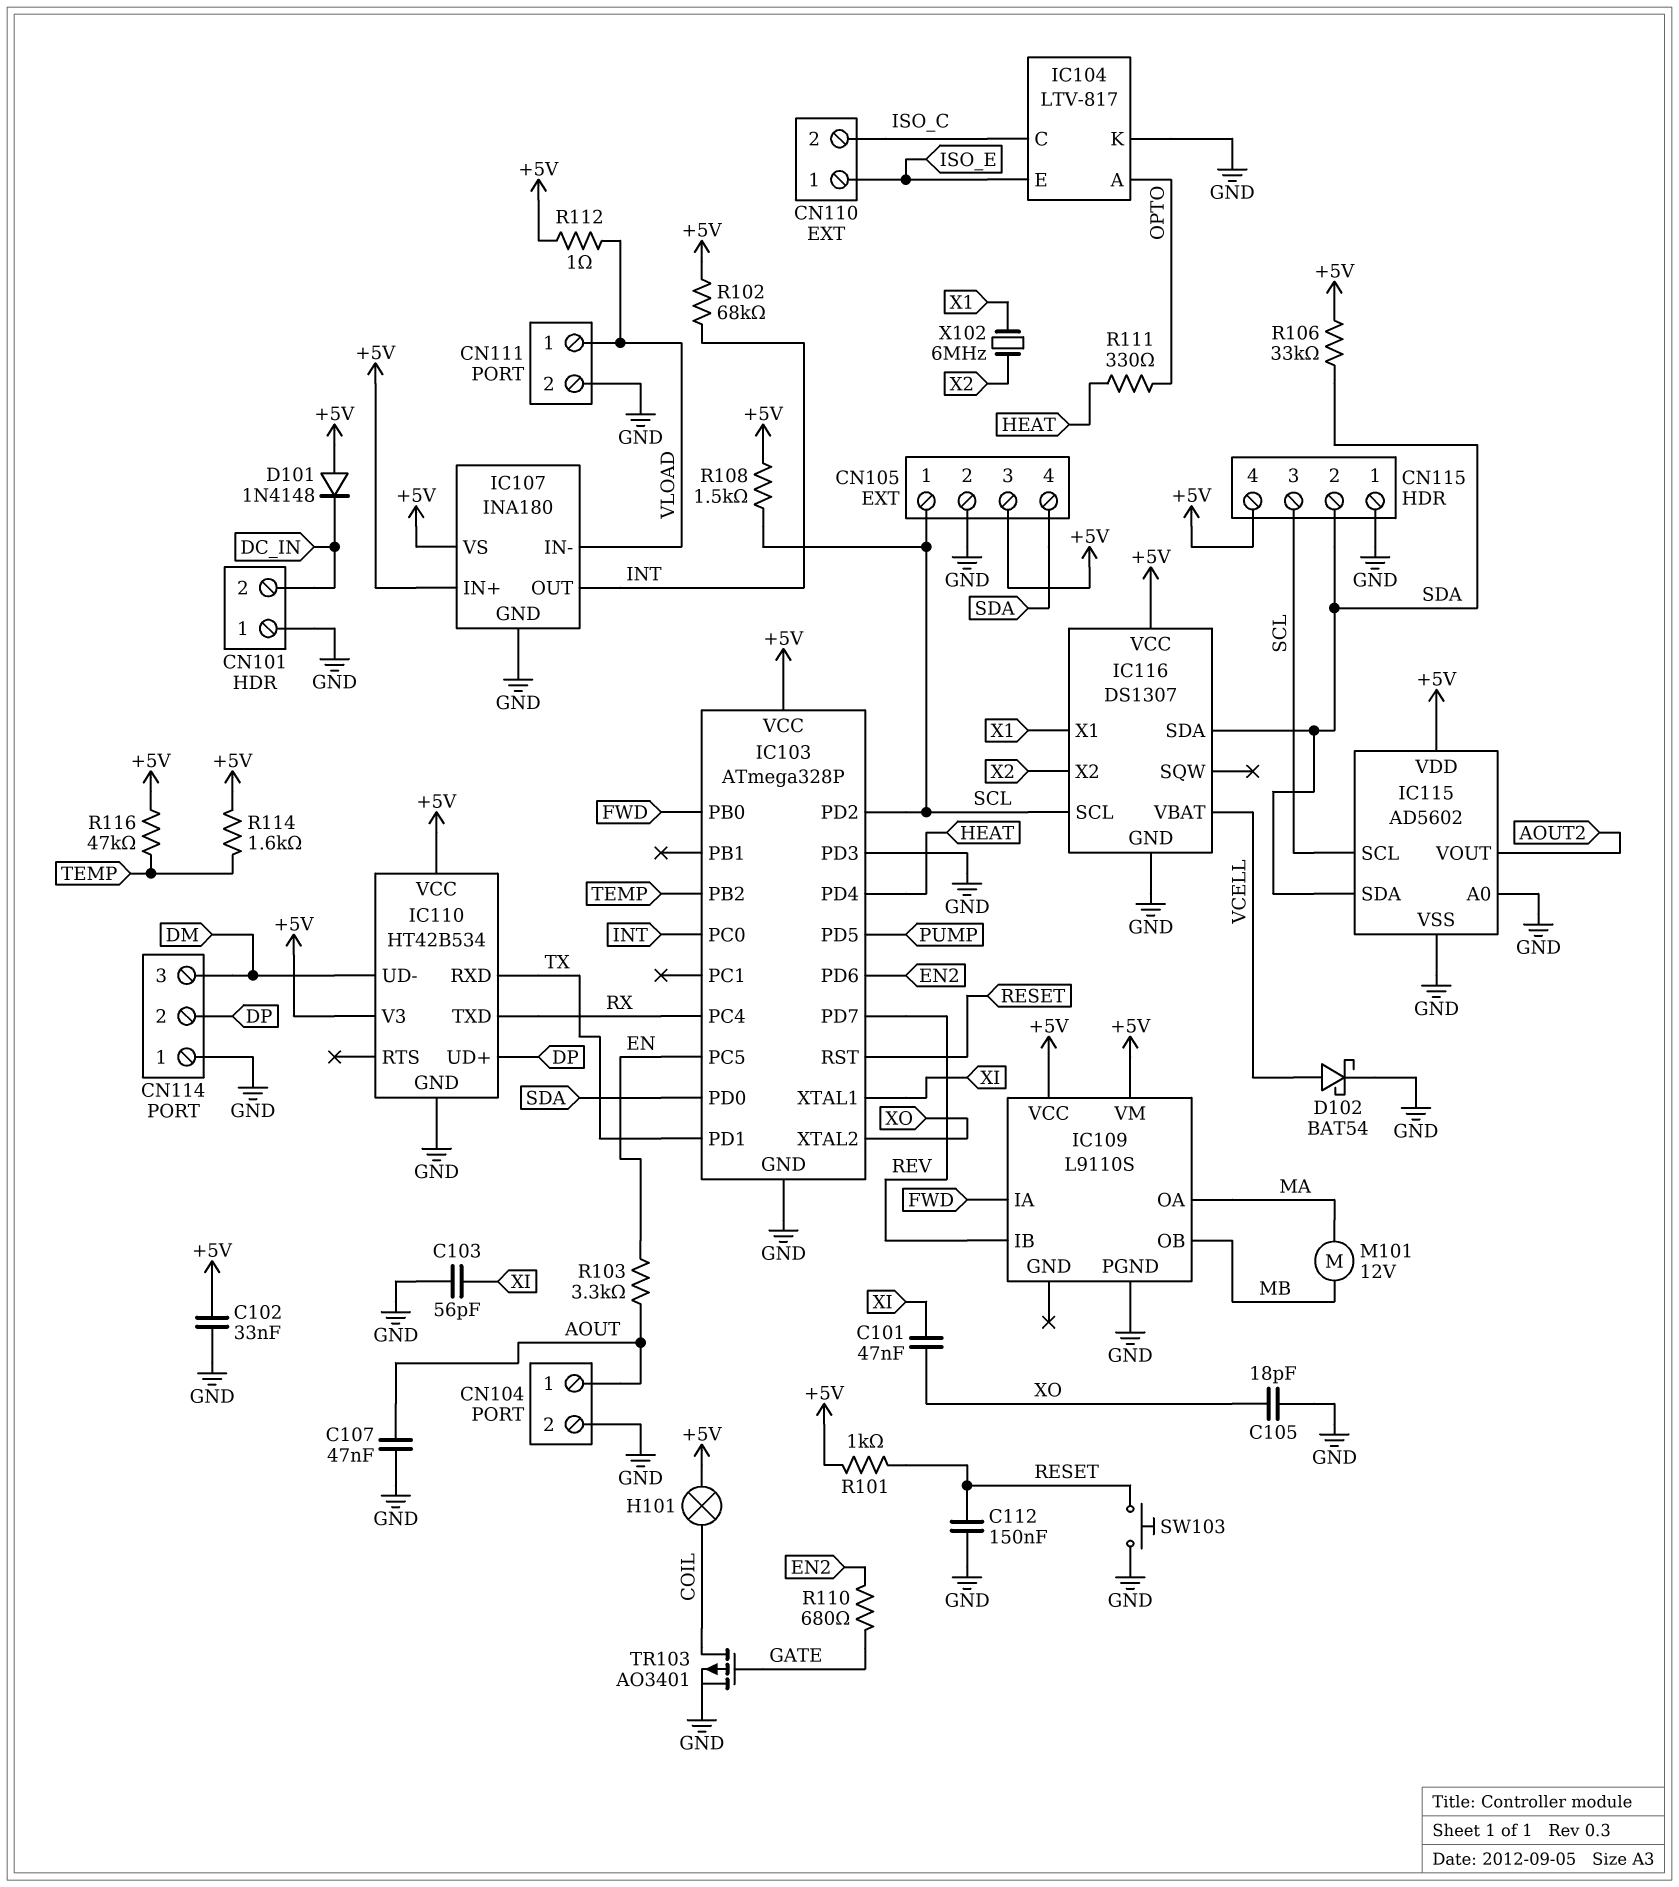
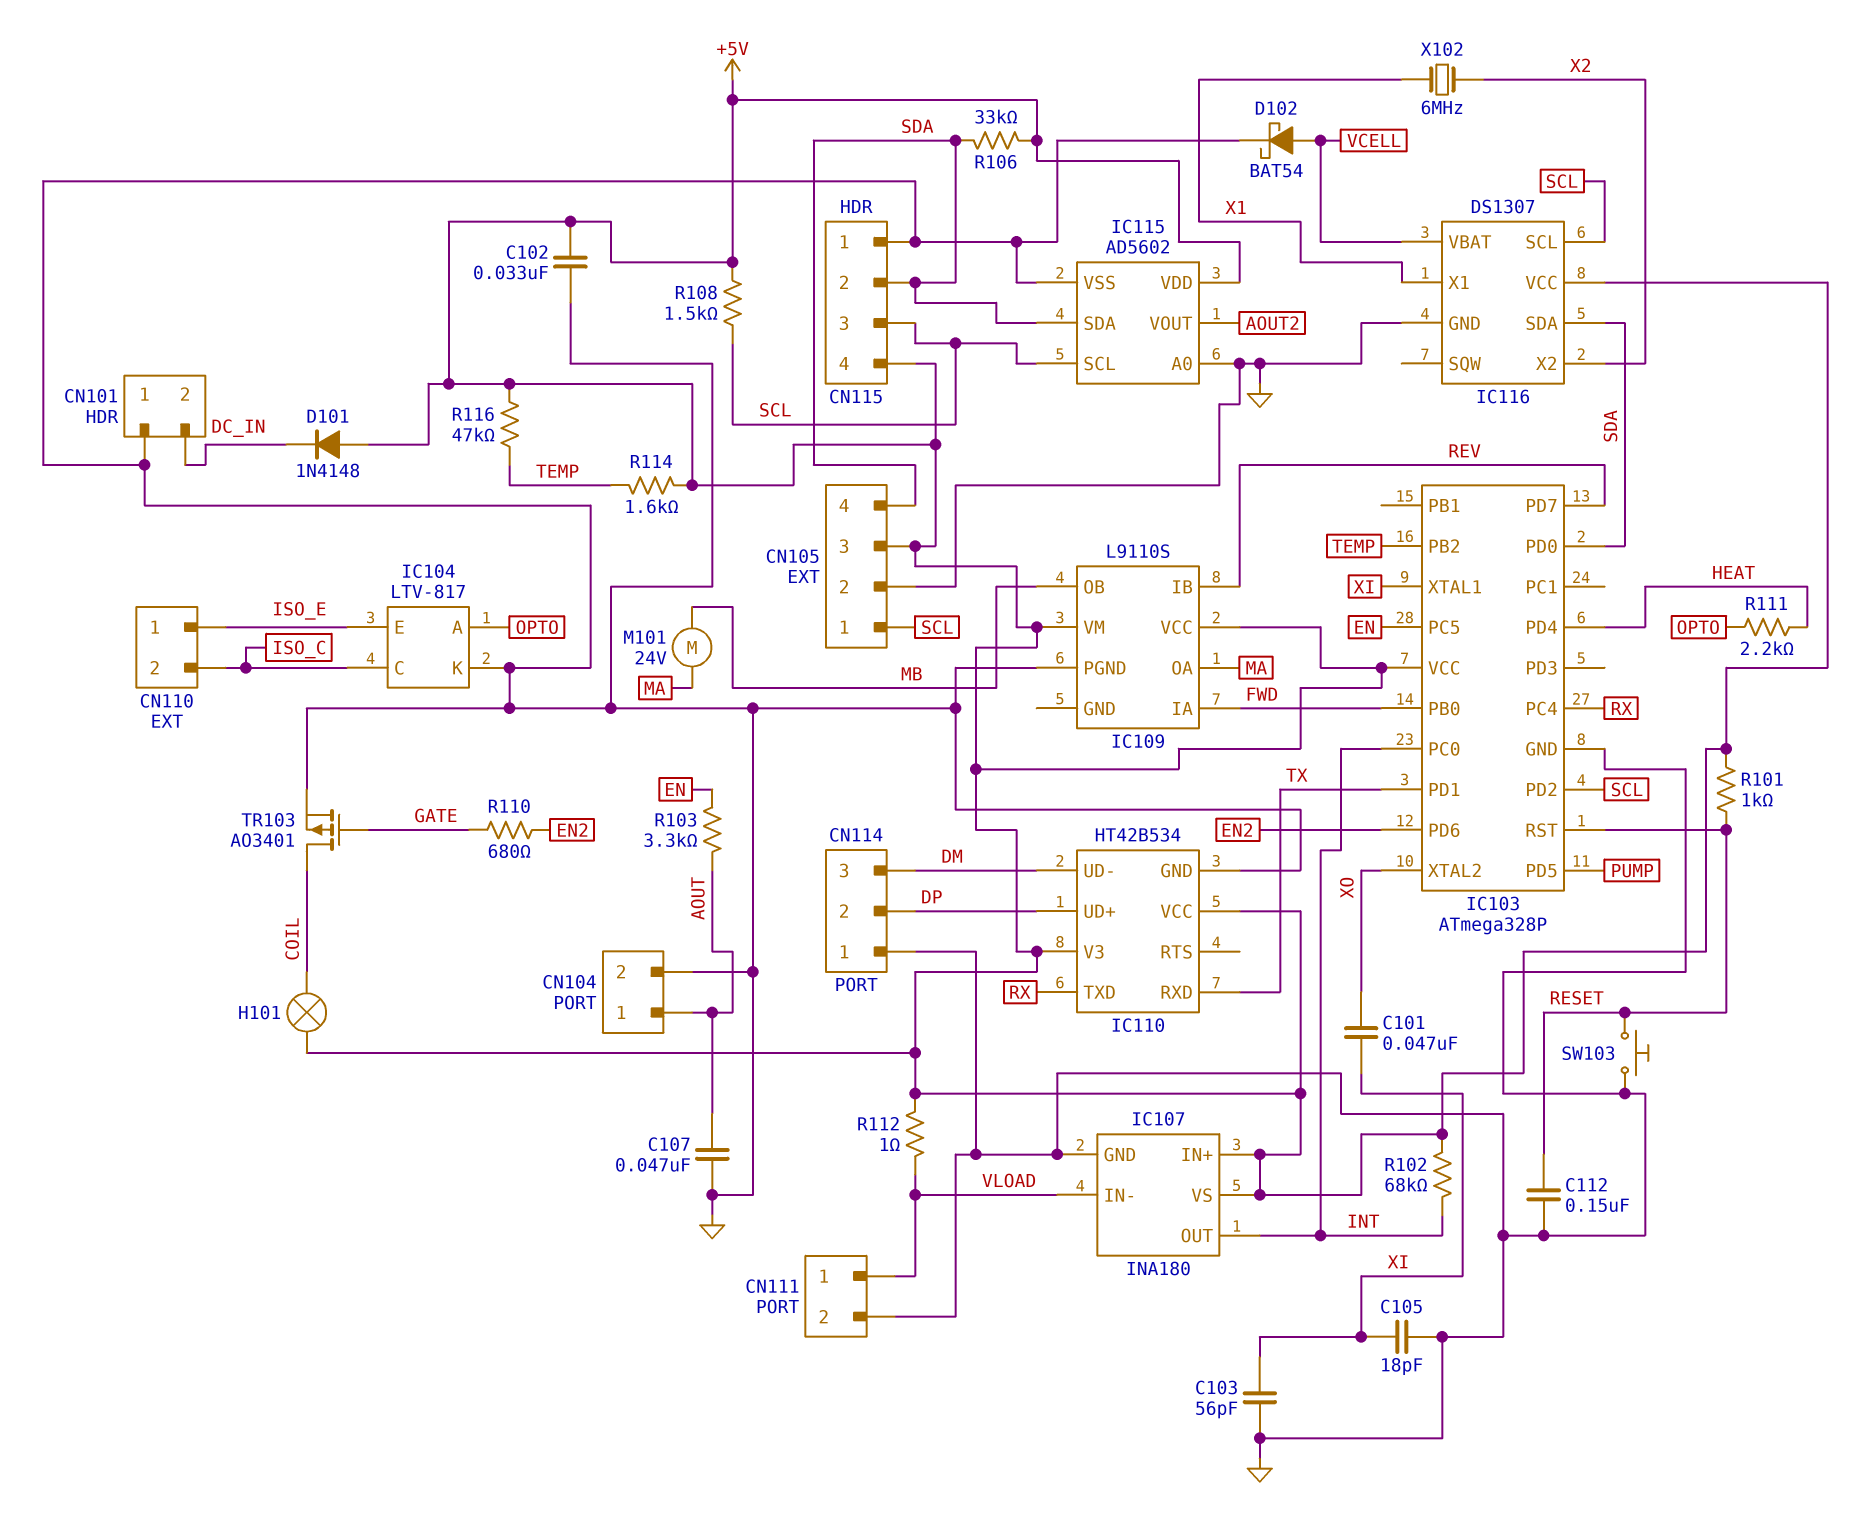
C105: 18pF (GND, XO) -> 18pF (GND, XI)
IC103 pin PD3: GND -> none
M101: motor 12V (MA, MB) -> motor 24V (MA, MB)
R111: 330 (HEAT, OPTO) -> 2.2k (HEAT, OPTO)

